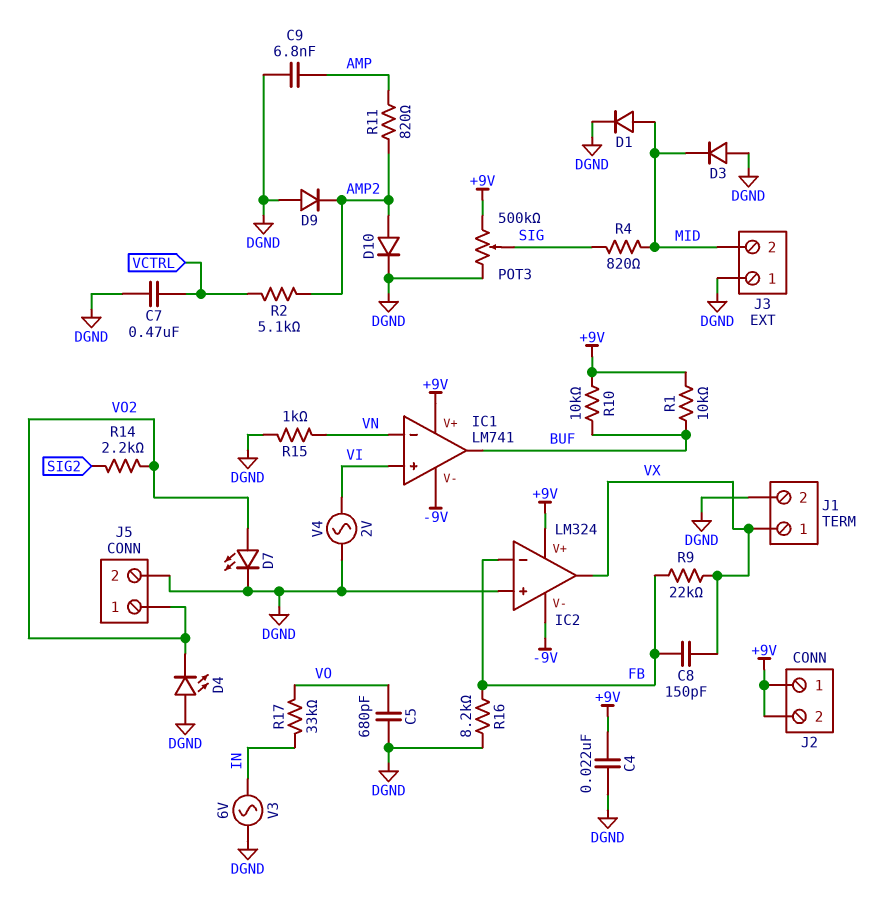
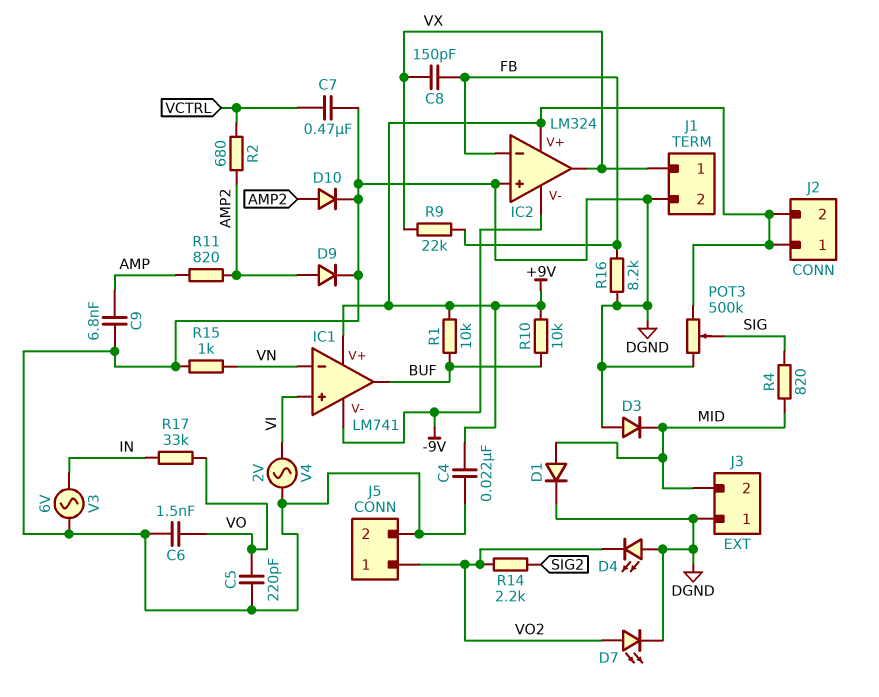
C5: 680pF (DGND, VO) -> 220pF (DGND, VO)
C6: none -> 1.5nF (DGND, VO)
D9: diode (A DGND, K AMP2) -> diode (A AMP2, K DGND)
R2: 5.1k (AMP2, VCTRL) -> 680 (AMP2, VCTRL)

